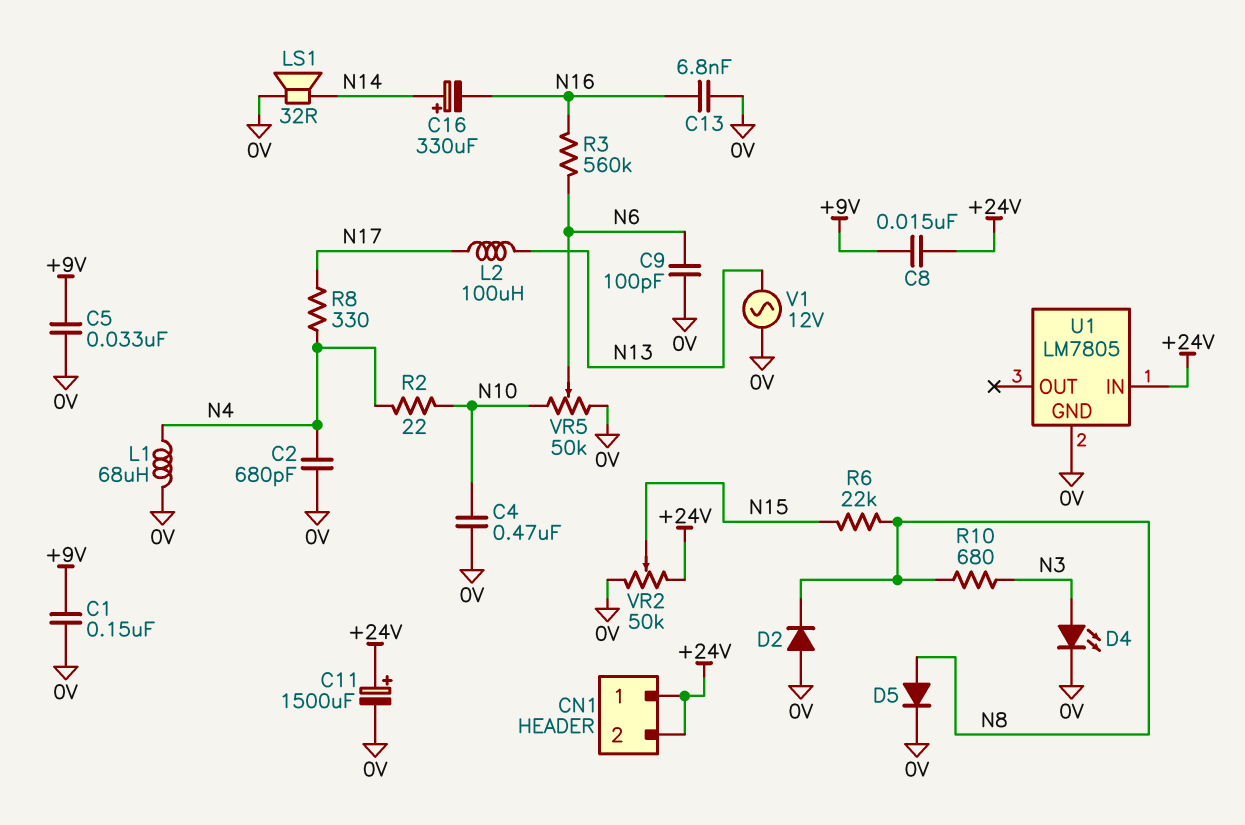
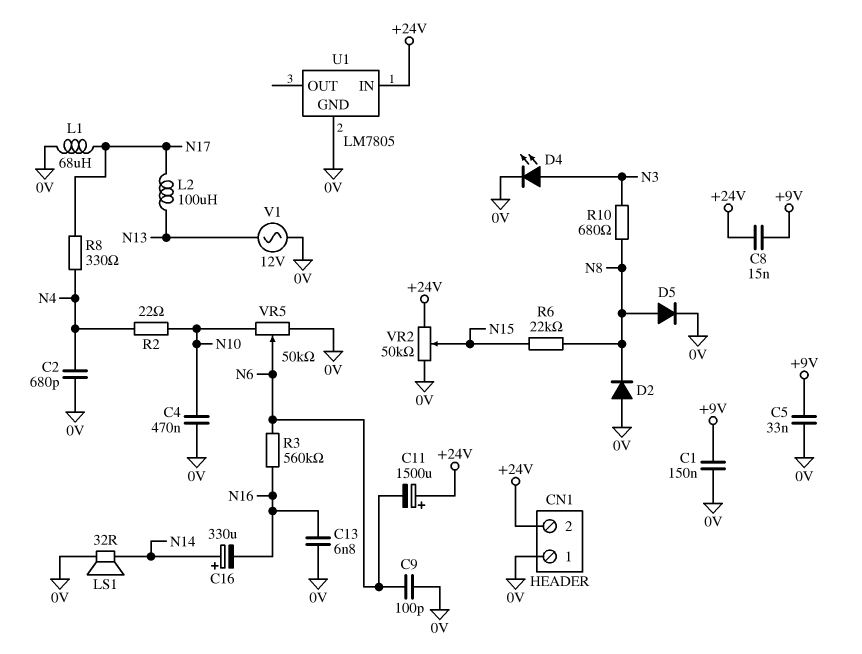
C11: 1500uF (plus +24V, minus 0V) -> 1500uF (plus +24V, minus N6)
CN1 pin 1: +24V -> 0V
L1: 68uH (0V, N4) -> 68uH (0V, N17)

